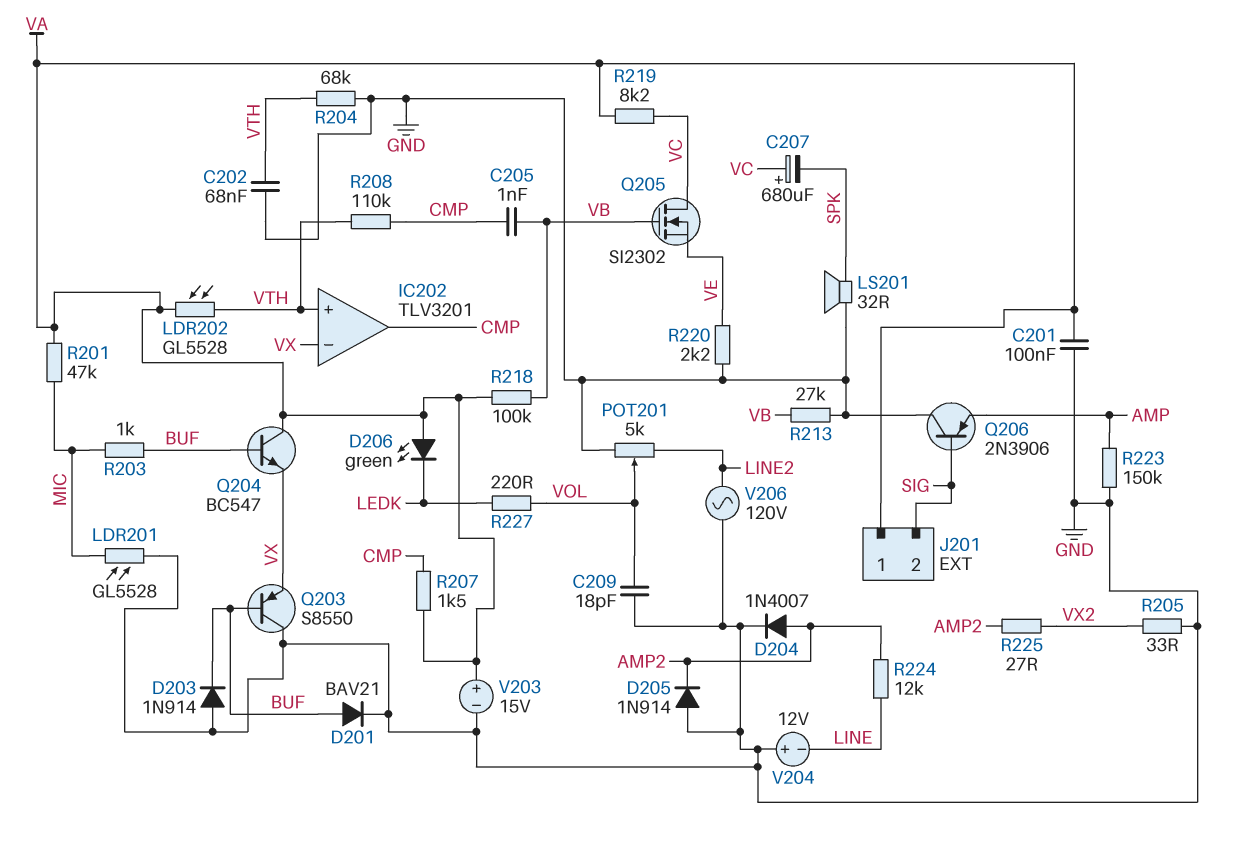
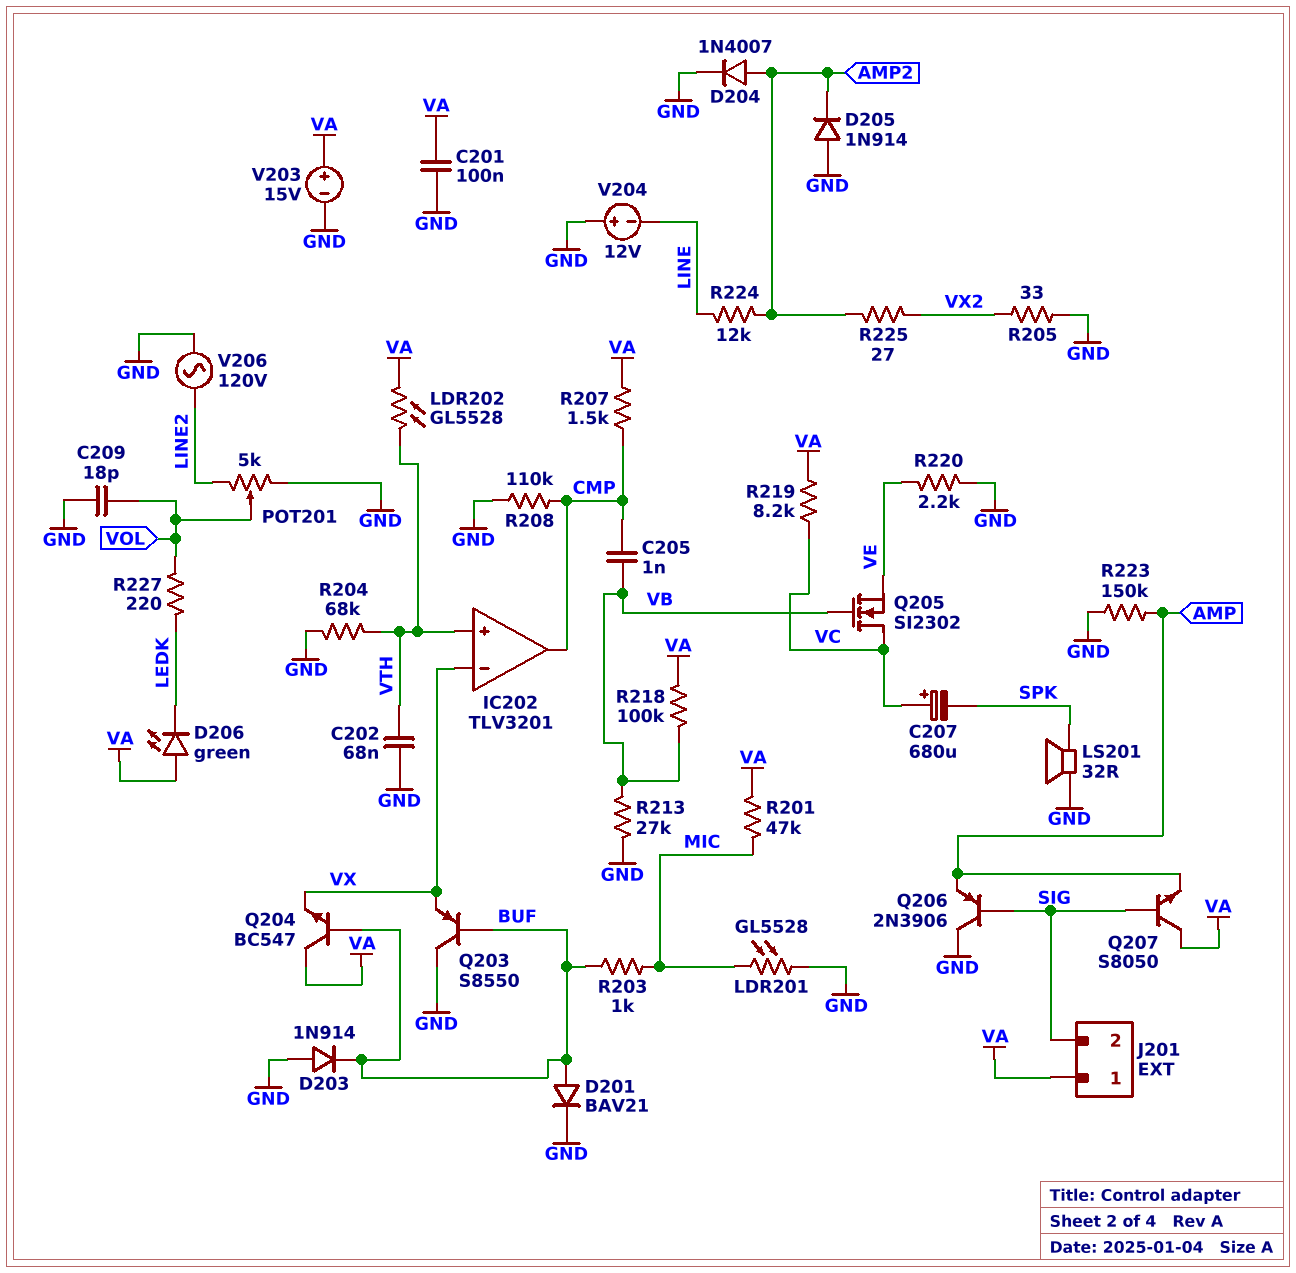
Q207: none -> NPN S8050 (B SIG, C VA, E AMP)
R208: 110k (CMP, VTH) -> 110k (CMP, GND)

